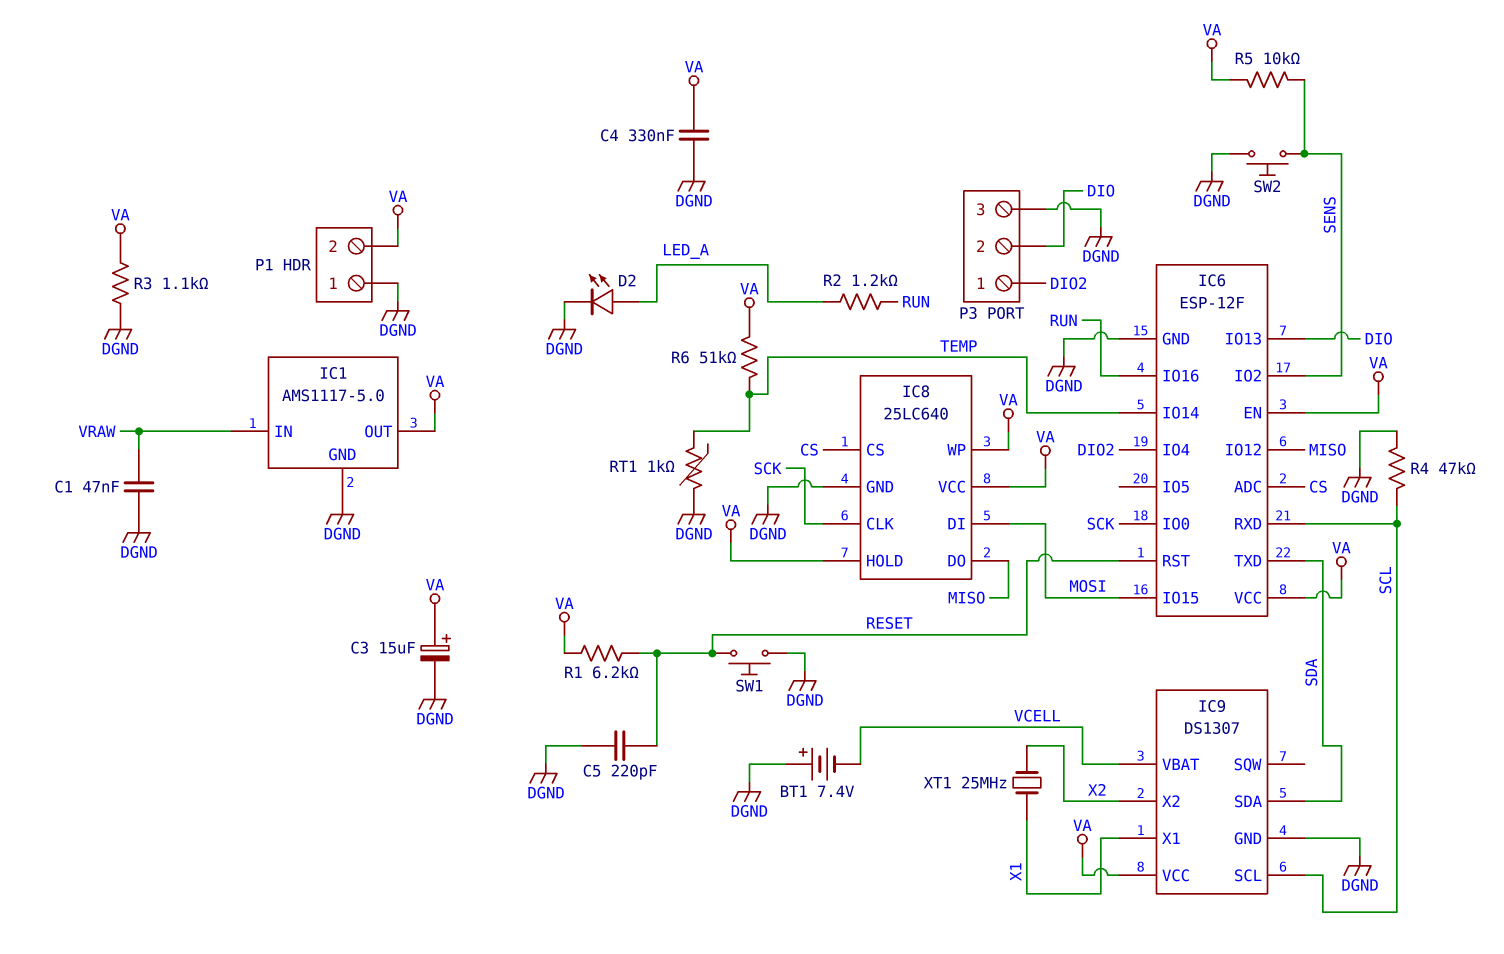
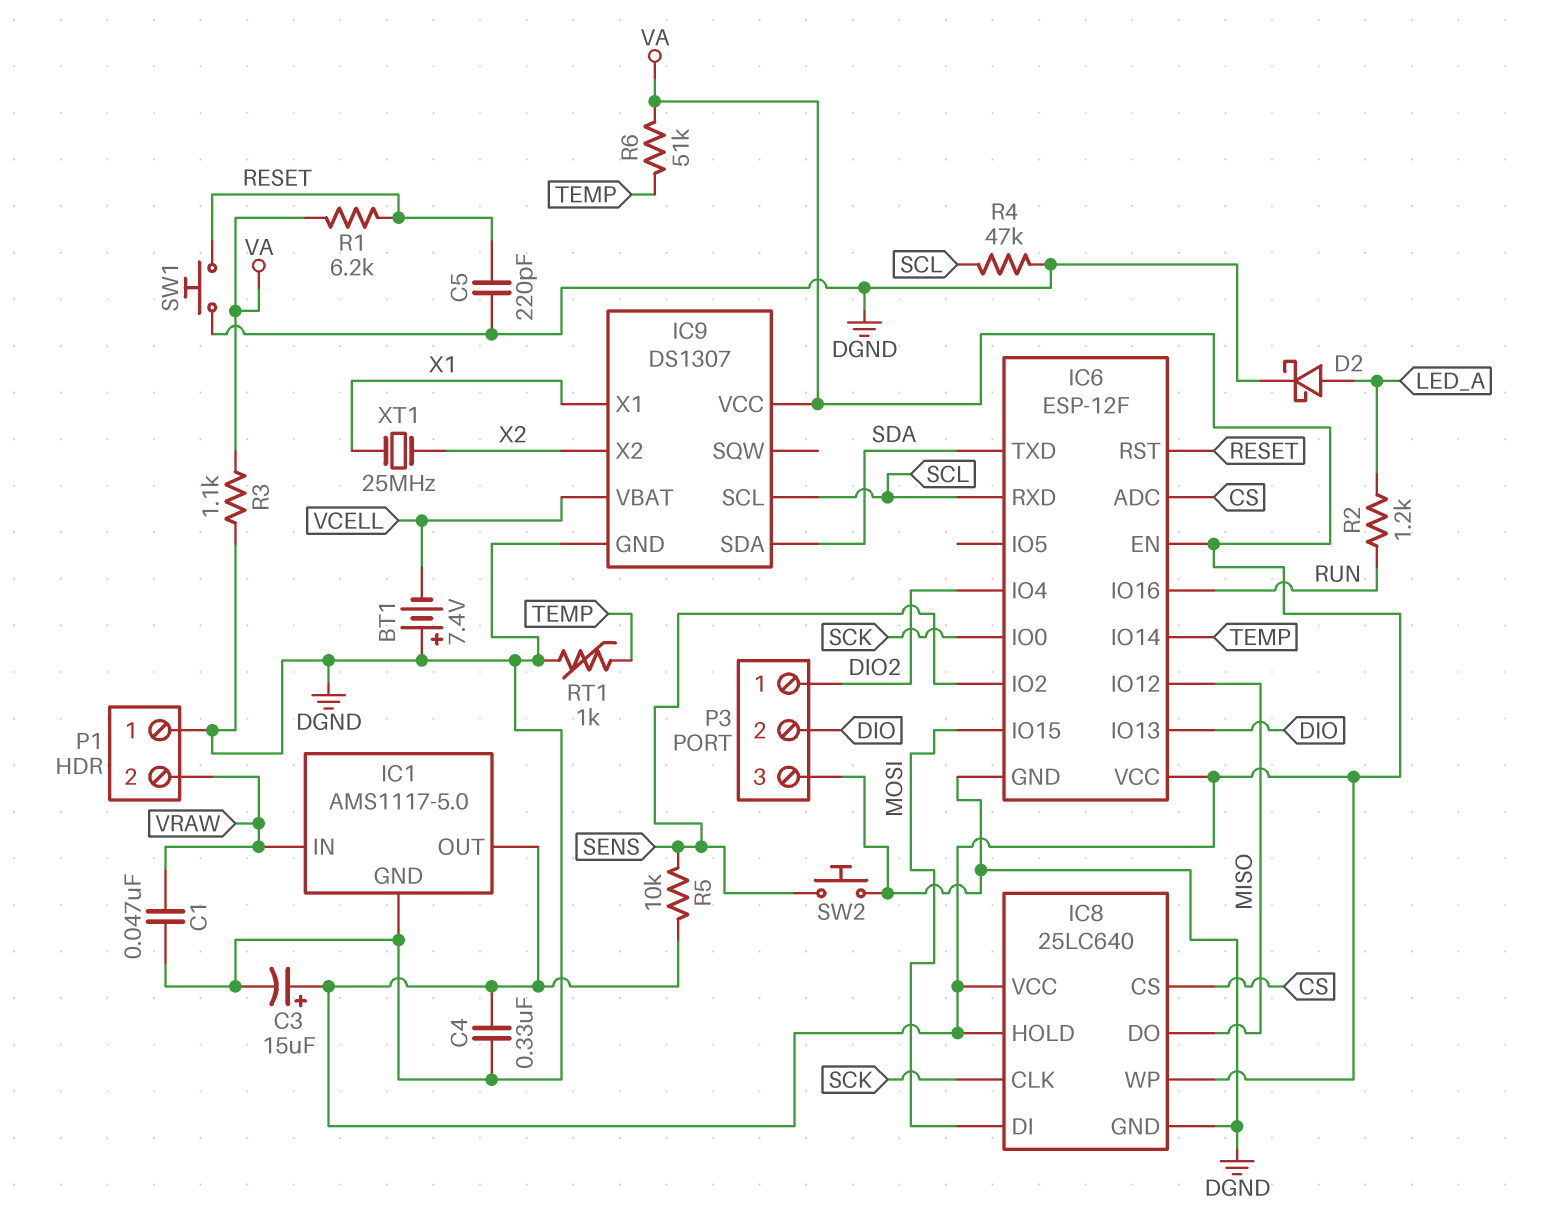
D2: LED (A LED_A, K DGND) -> schottky (A LED_A, K DGND)
P1 pin 2: VA -> VRAW

